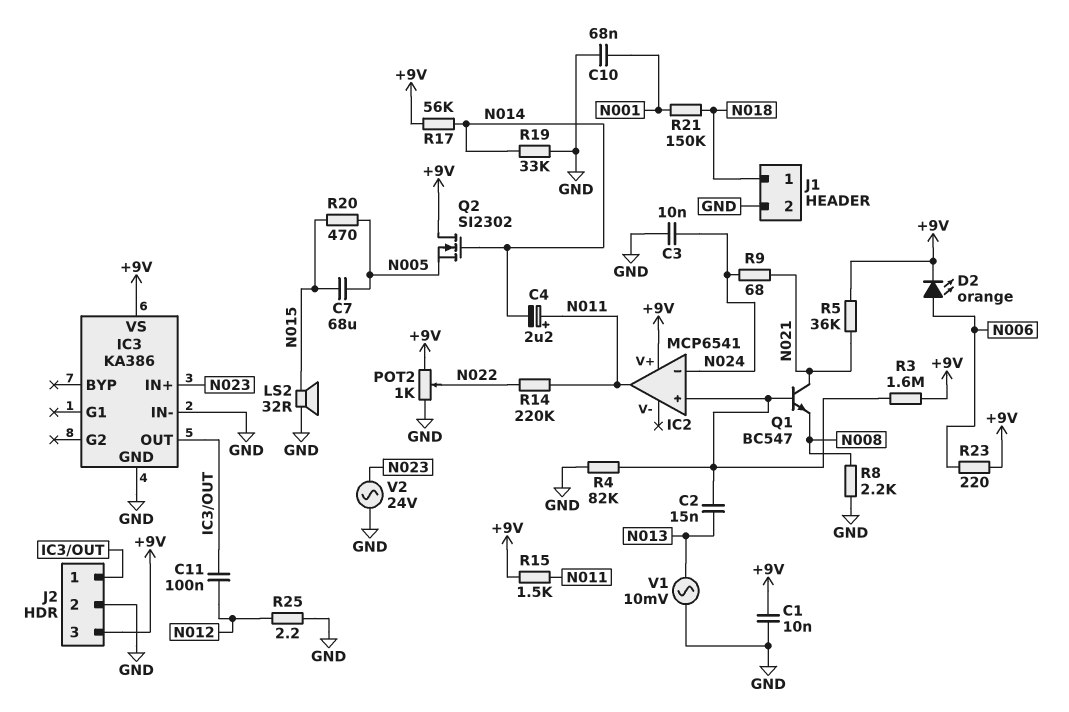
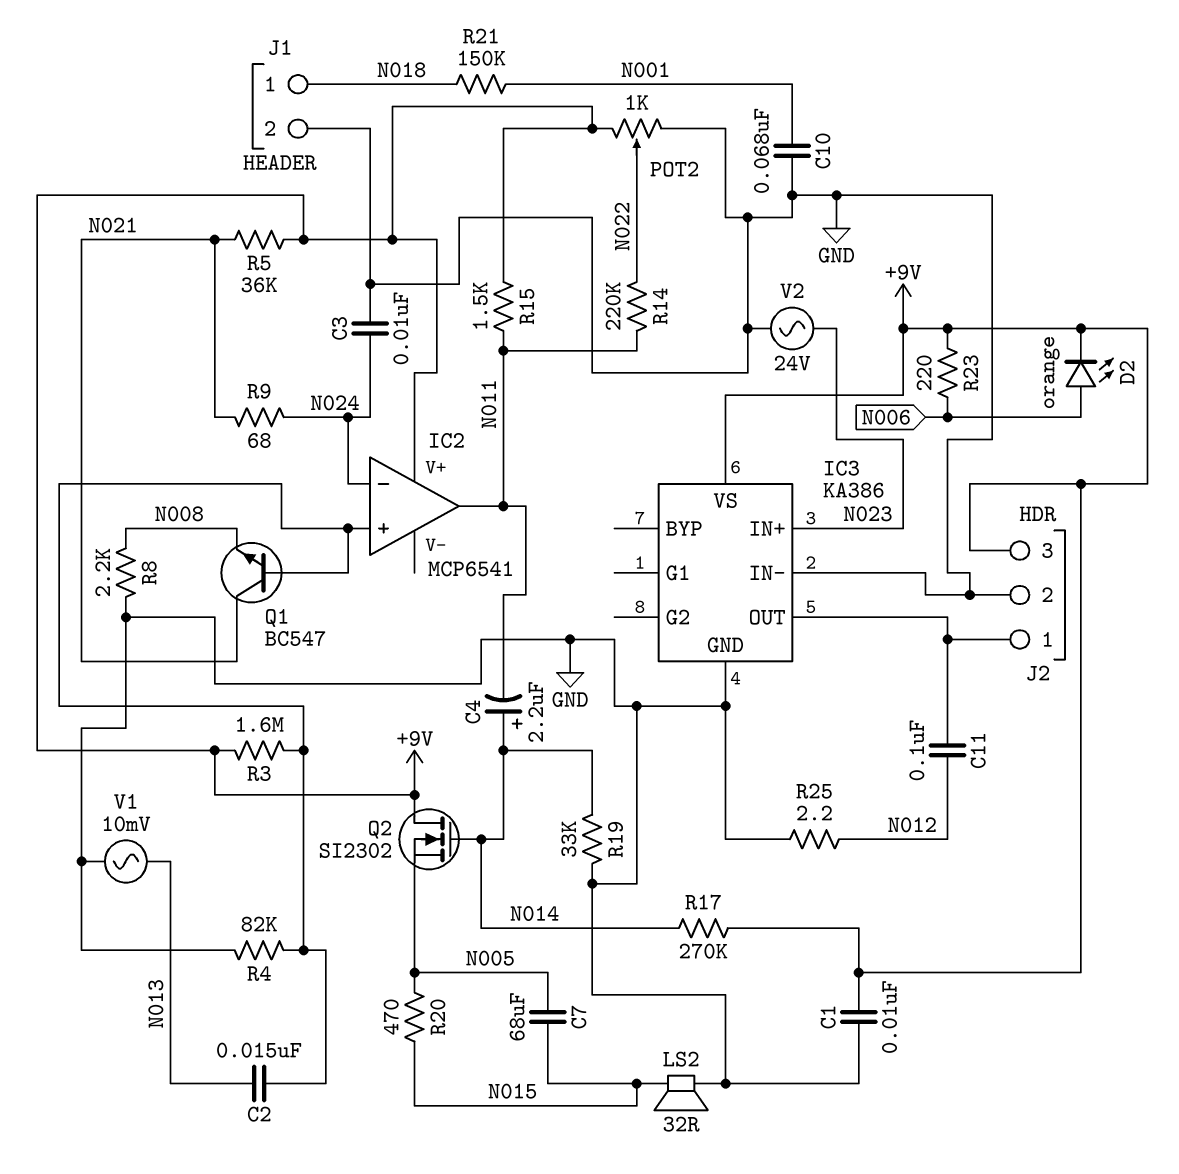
C4: 2.2uF (plus N011, minus N014) -> 2.2uF (plus N014, minus N011)
R17: 56k (+9V, N014) -> 270k (+9V, N014)

